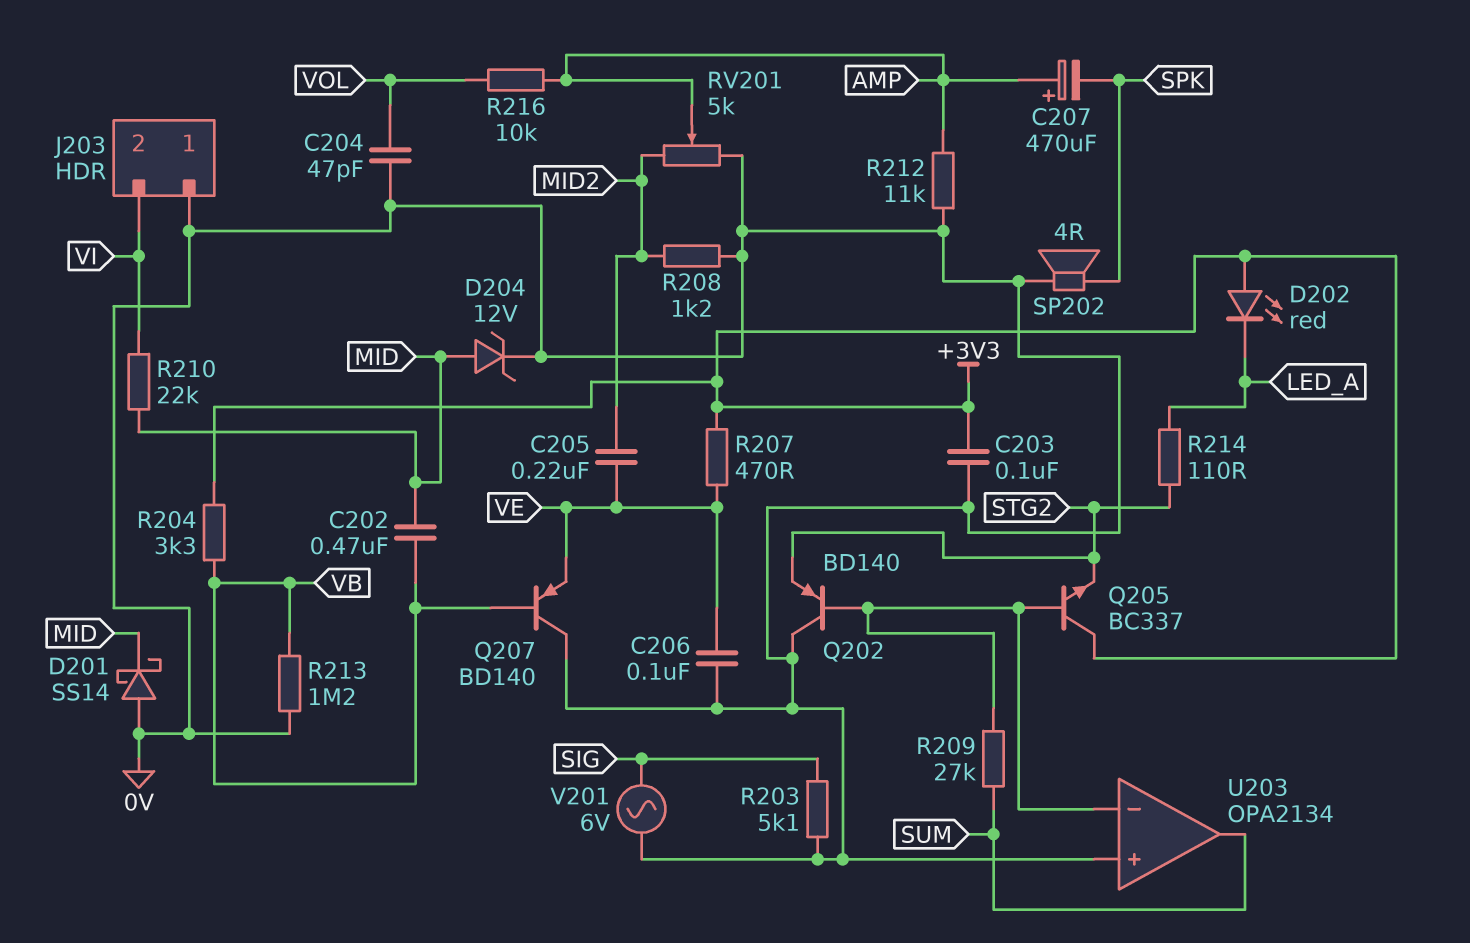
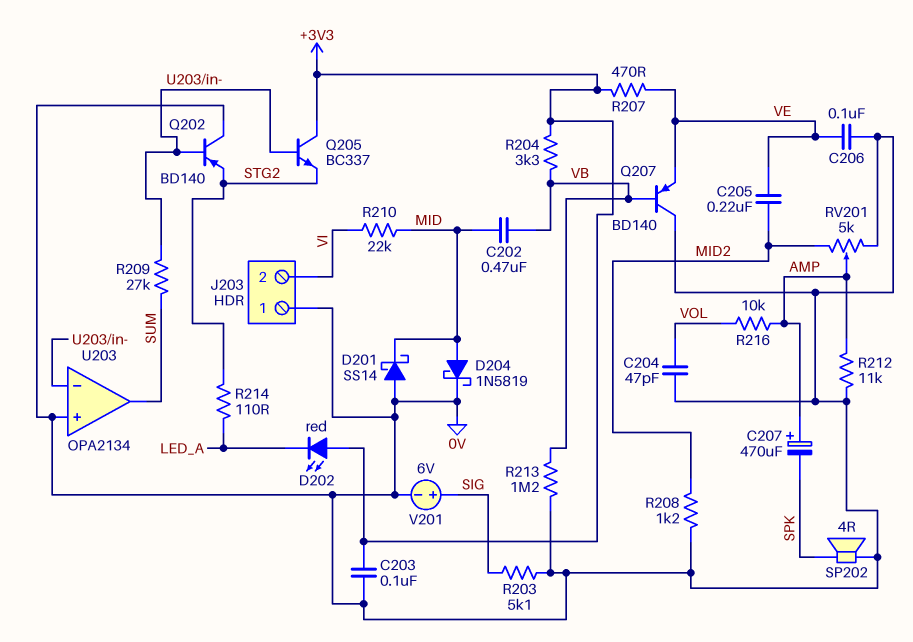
D204: zener 12V (A MID, K 0V) -> schottky 1N5819 (A MID, K 0V)
V201: AC 6V (0V, SIG) -> 6V (plus SIG, minus 0V)

